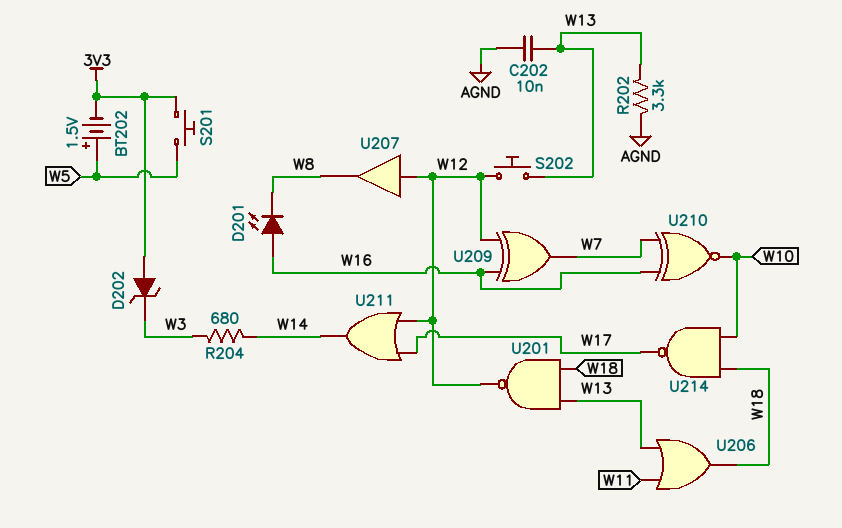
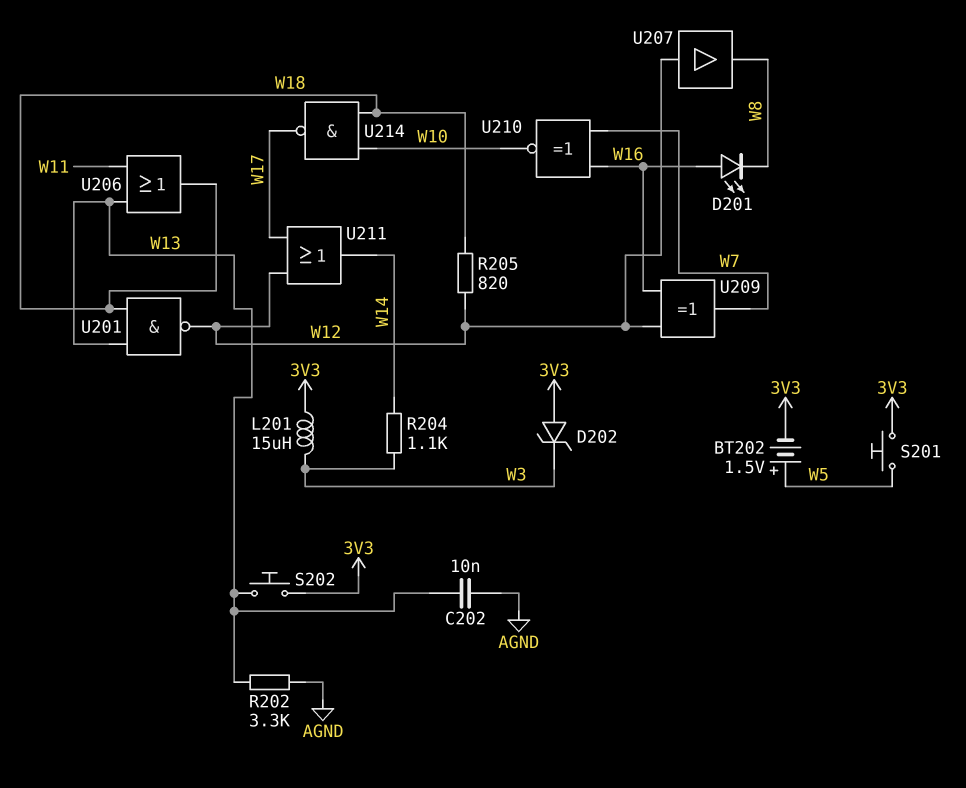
L201: none -> 15uH (3V3, W3)
R204: 680 (W3, W14) -> 1.1k (W3, W14)
R205: none -> 820 (W12, W18)
S202: button (W12, W13) -> button (3V3, W13)

